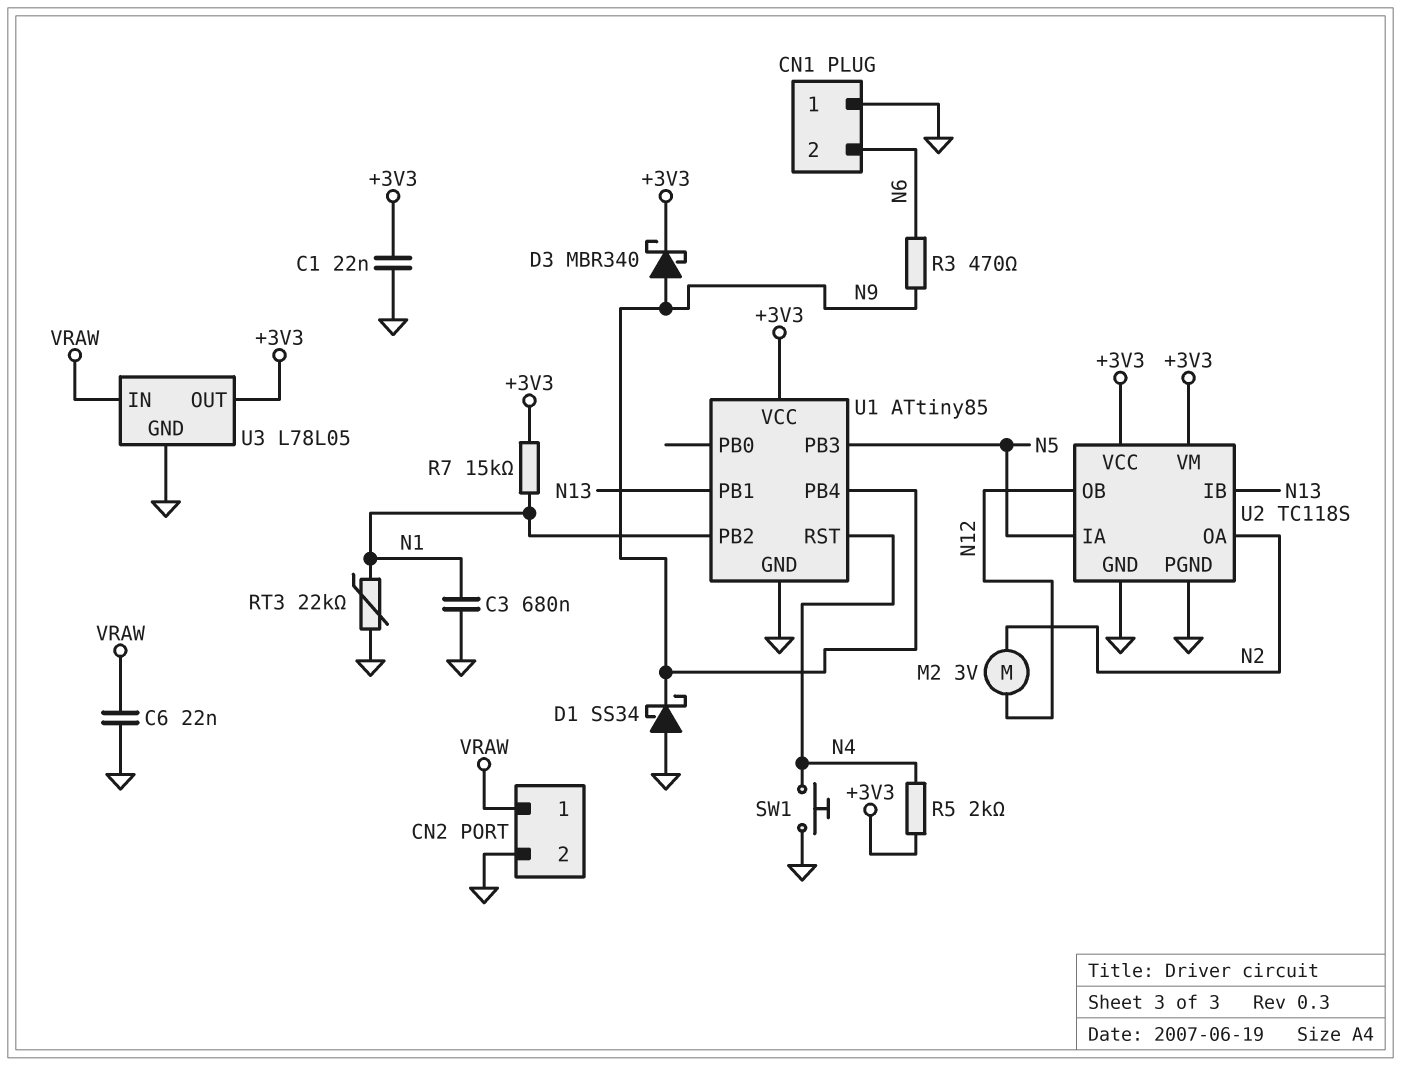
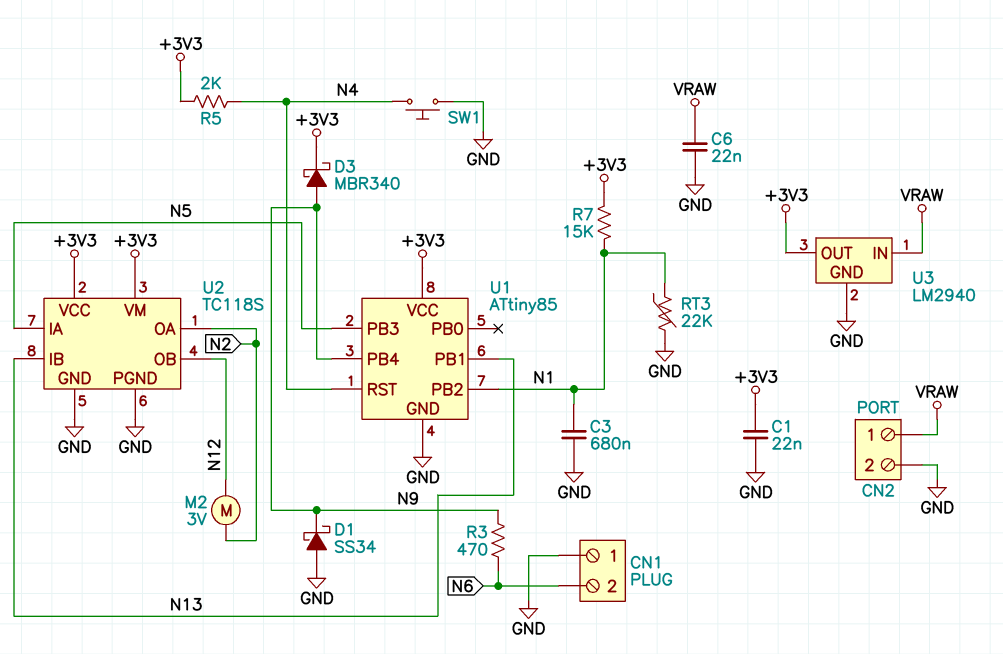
U3: L78L05 -> LM2940

